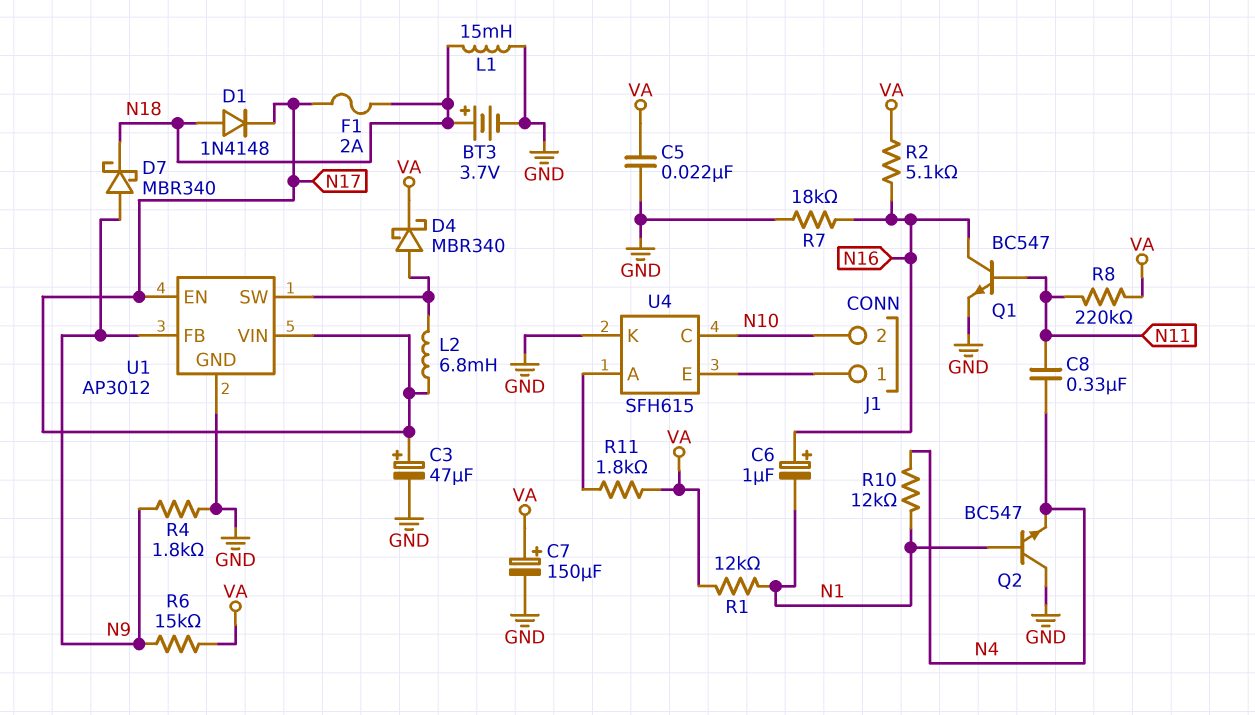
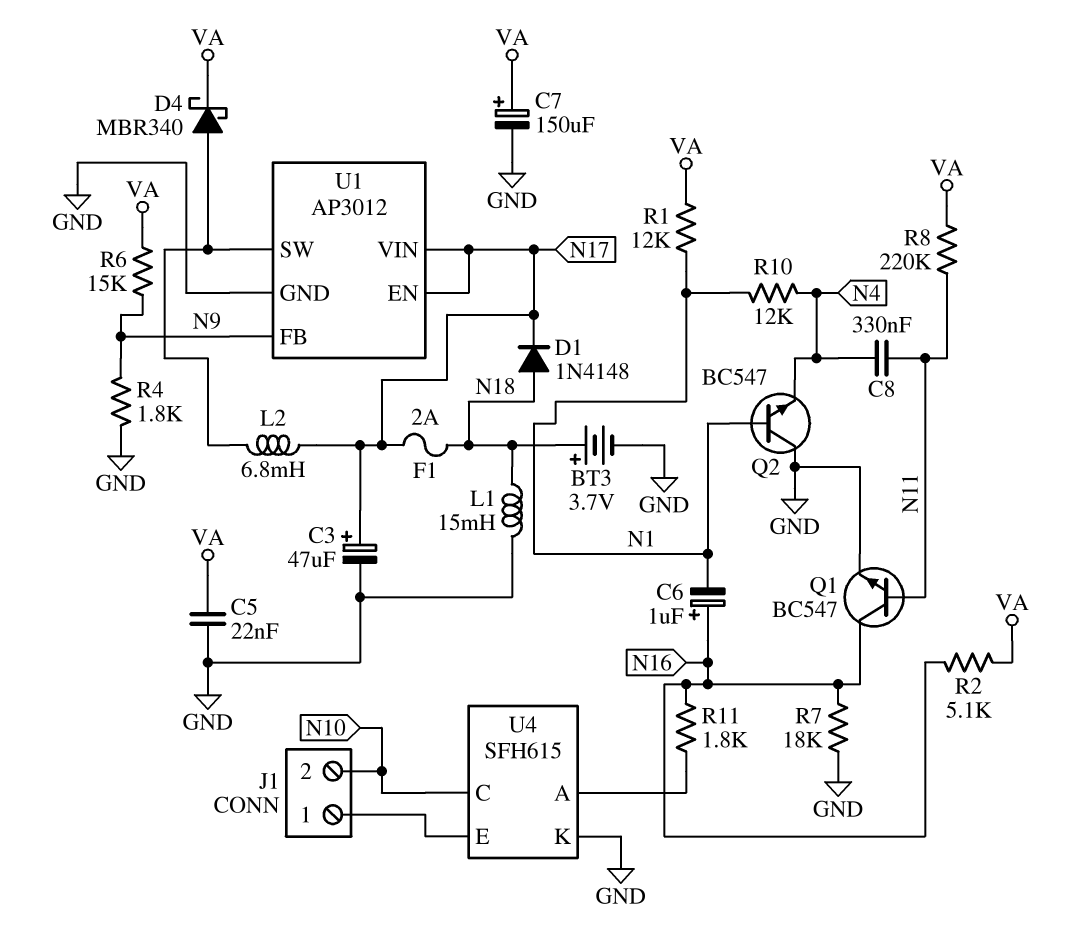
D7: schottky MBR340 (A N9, K N18) -> none
R11: 1.8k (U4/A, VA) -> 1.8k (N16, U4/A)

